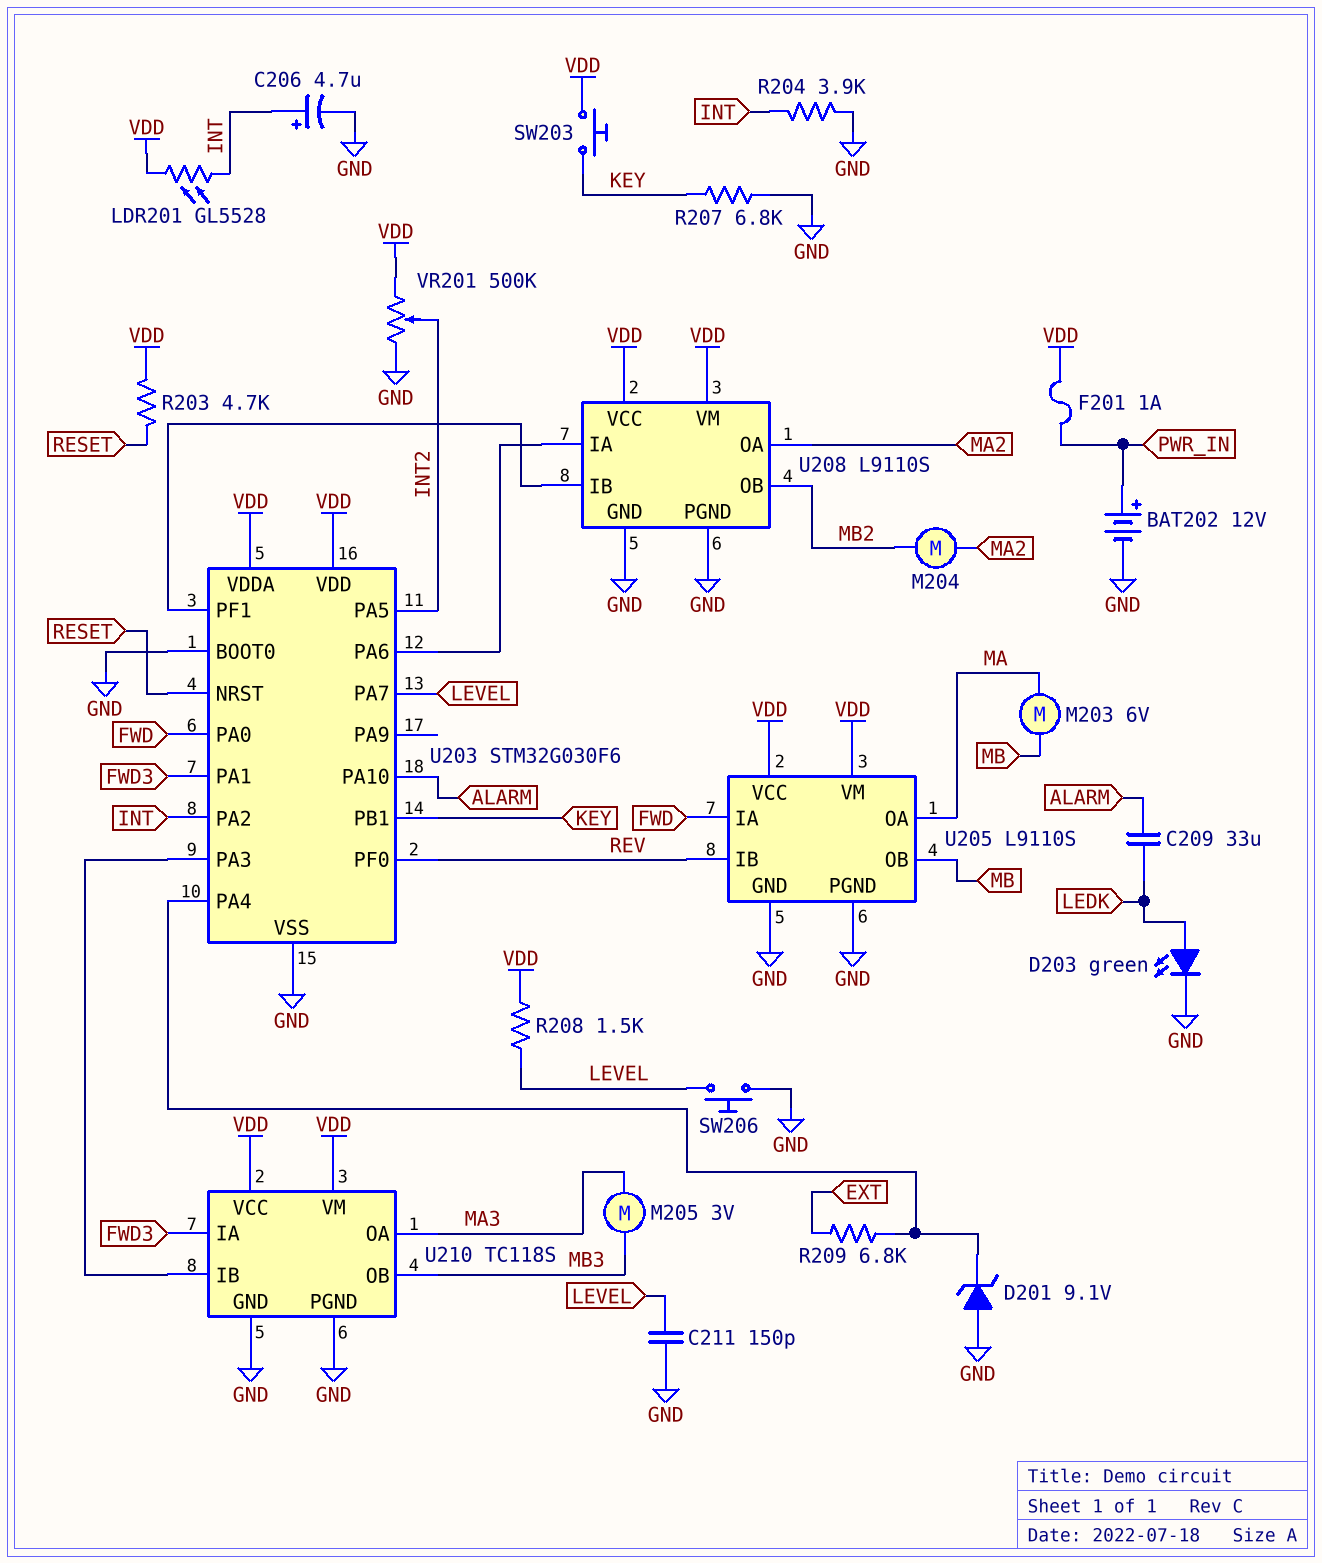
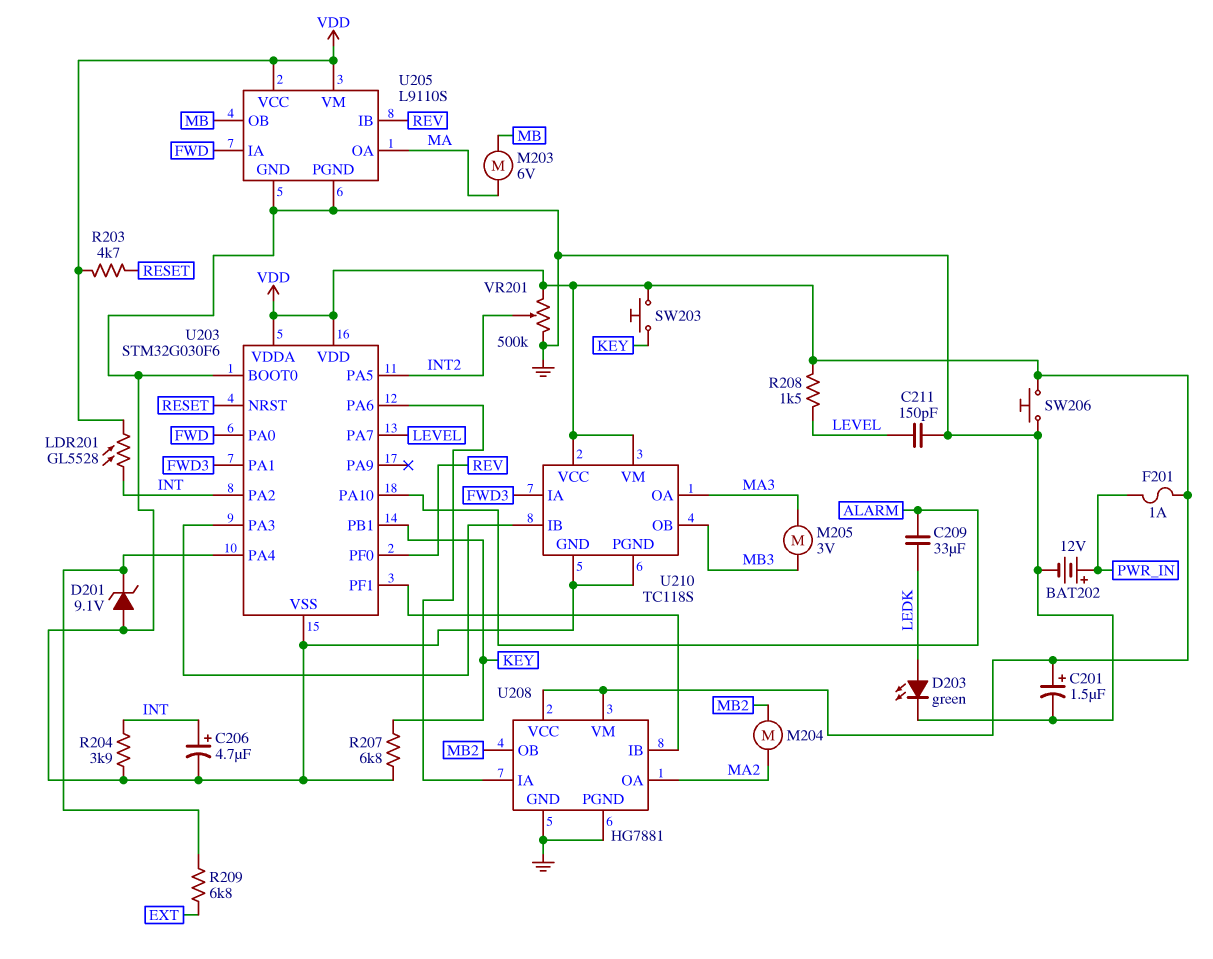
C201: none -> 1.5uF (plus VDD, minus GND)
SW206: button (GND, LEVEL) -> button (GND, VDD)
U208: L9110S -> HG7881

